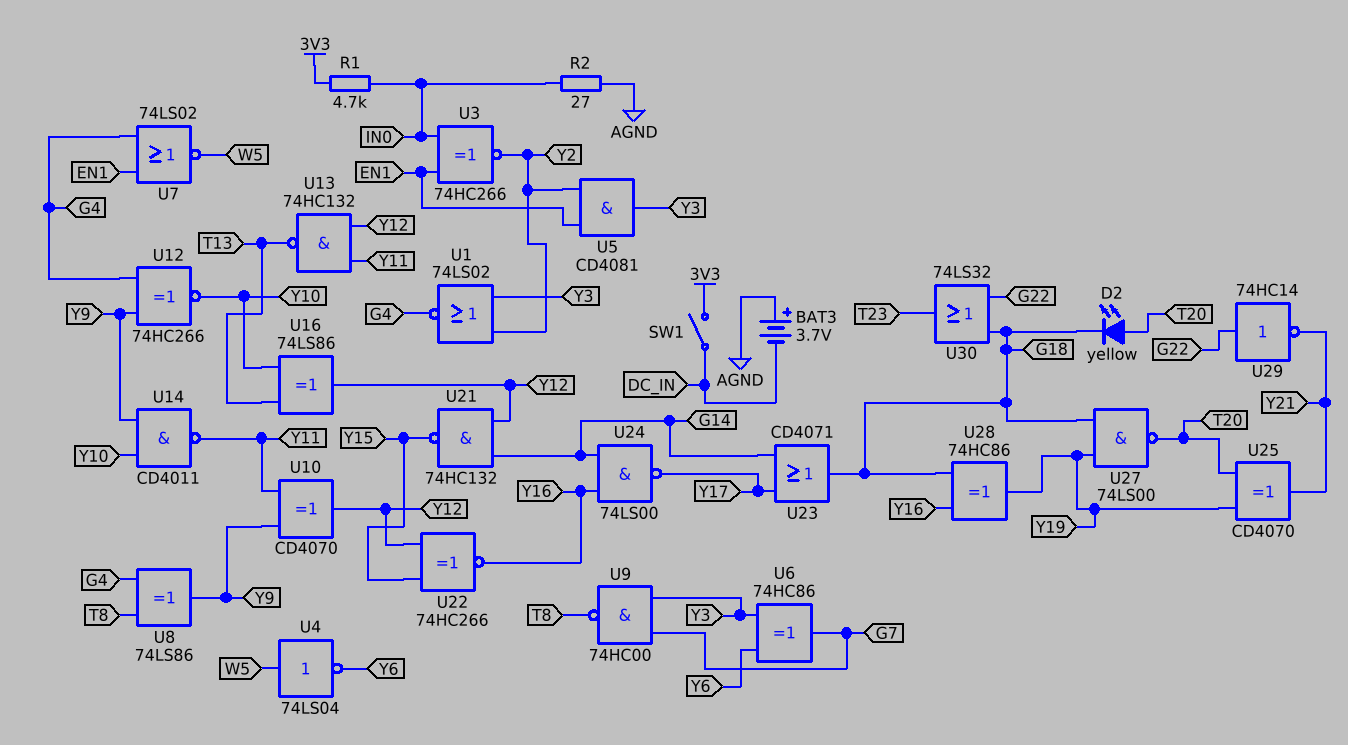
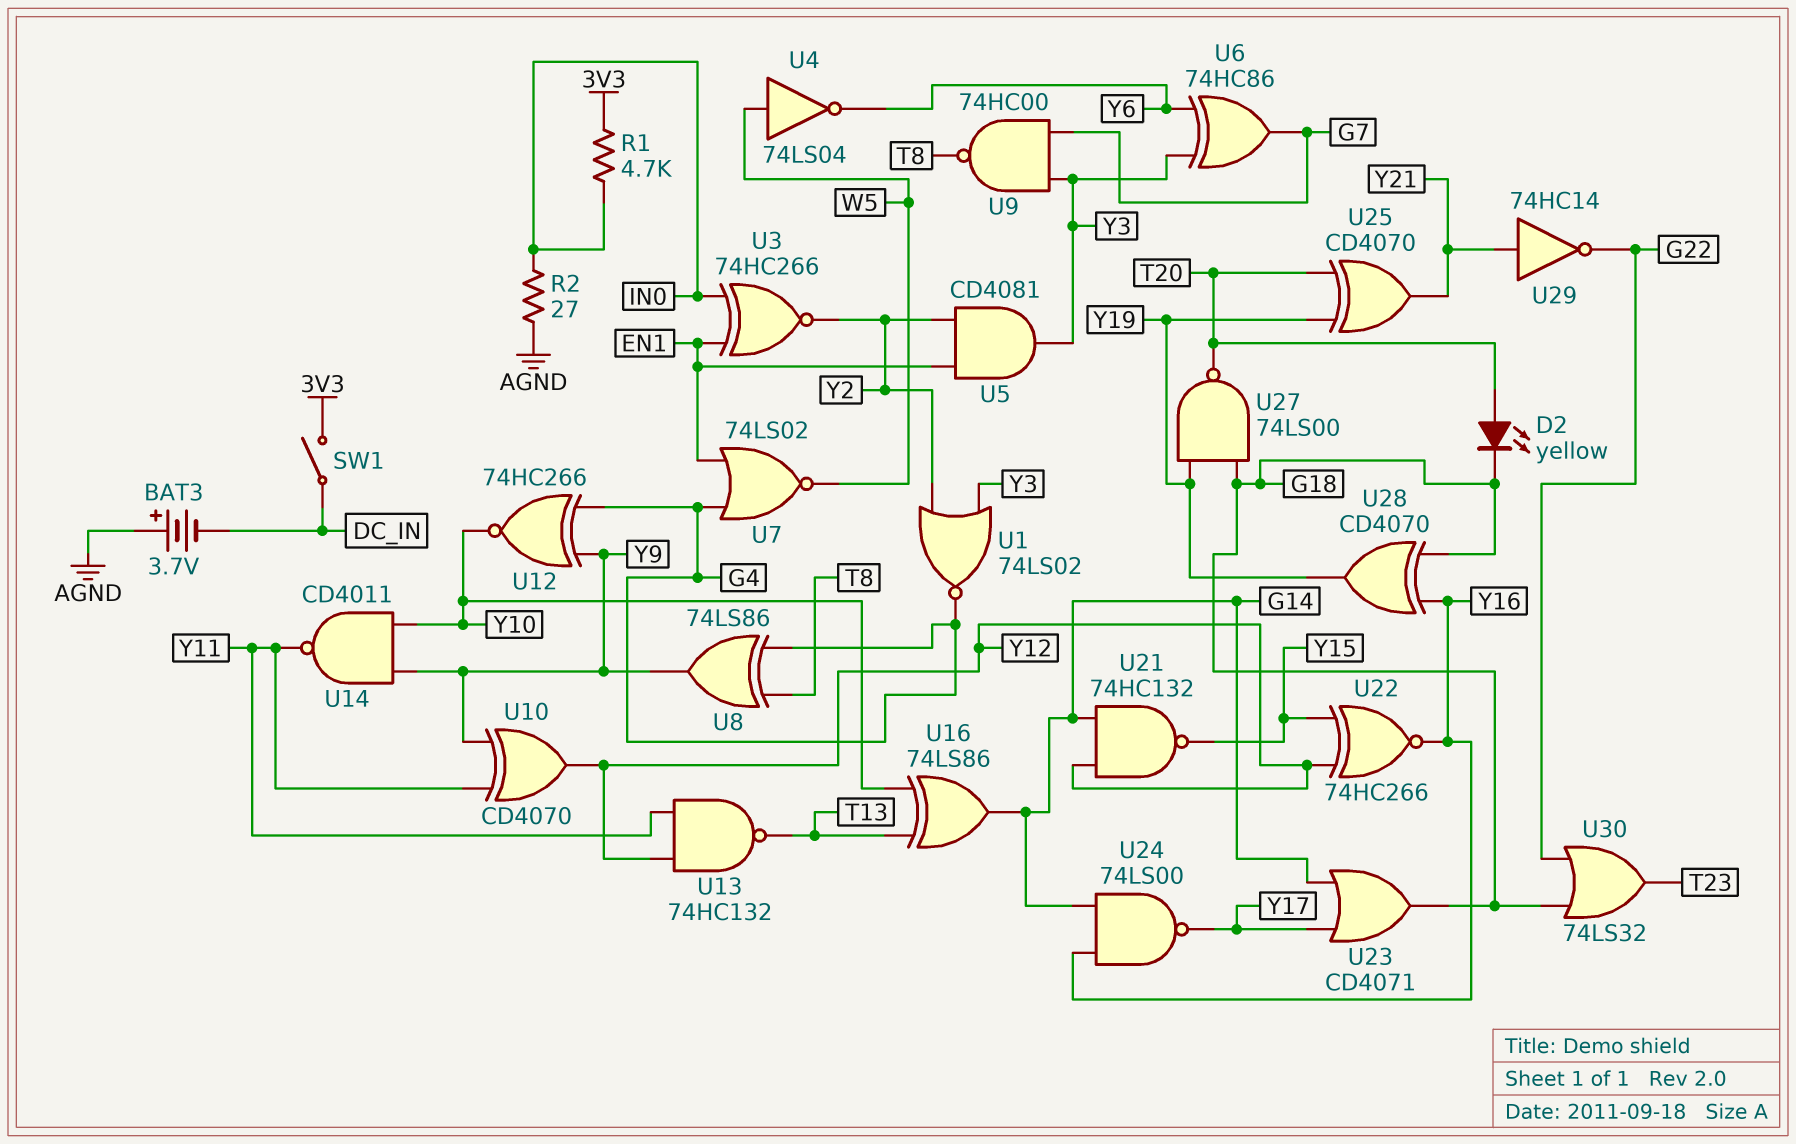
U16: XOR 74LS86 (in T13, in Y10, out Y12) -> XOR 74LS86 (in T13, in Y10, out G14)
U28: XOR 74HC86 (in G18, in Y16, out Y19) -> XOR CD4070 (in G18, in Y16, out Y19)
U29: NOT 74HC14 (in G22, out Y21) -> NOT 74HC14 (in Y21, out G22)

